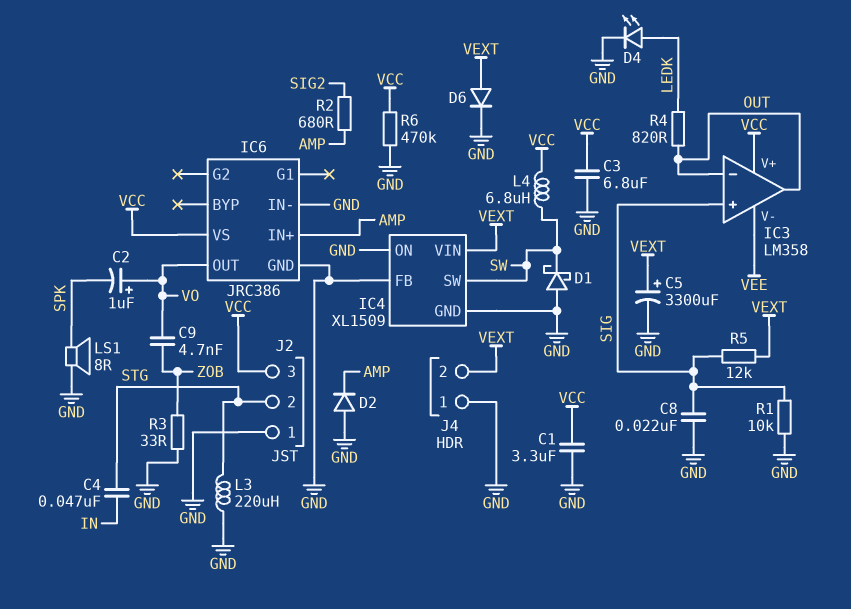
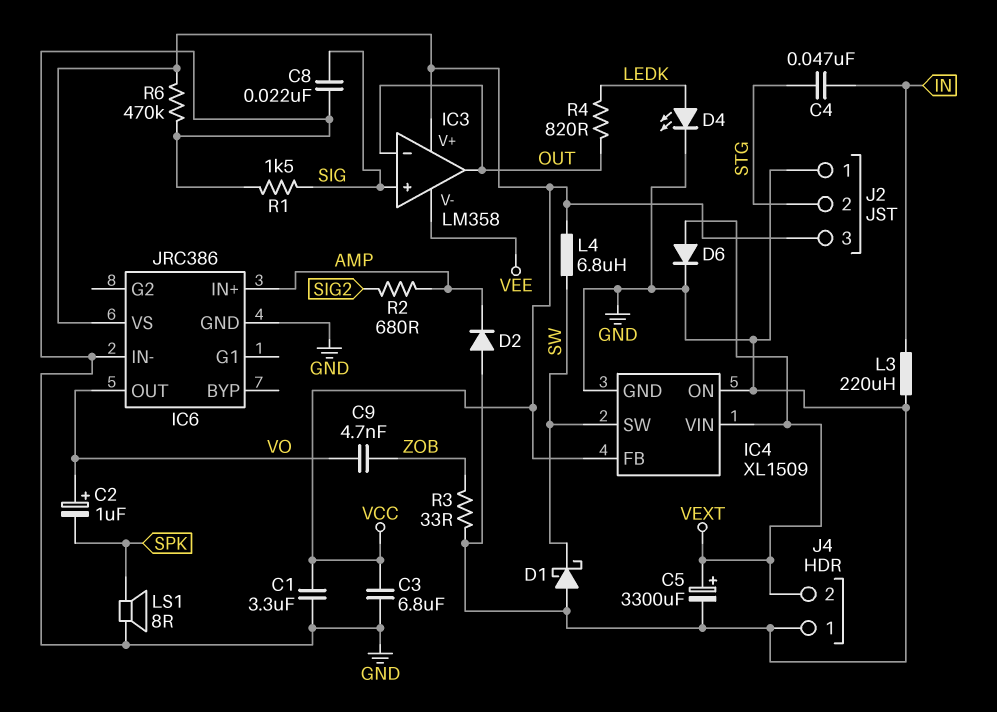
IC4 pin FB: GND -> VCC
L3: 220uH (GND, STG) -> 220uH (GND, IN)
R1: 10k (GND, SIG) -> 1.5k (GND, SIG)
R5: 12k (SIG, VEXT) -> none

